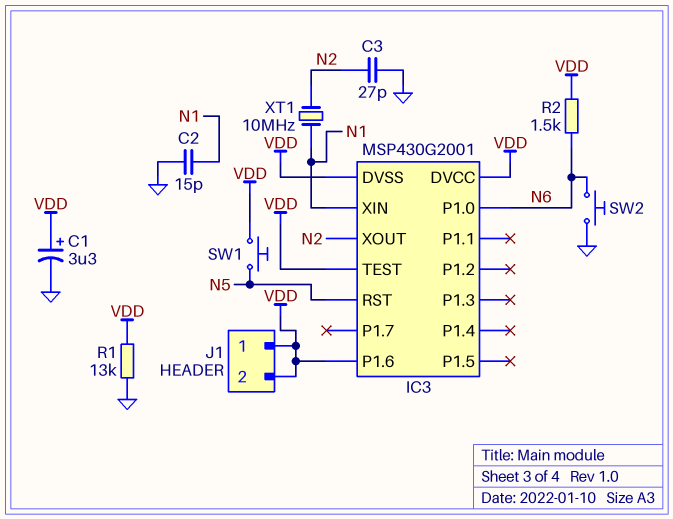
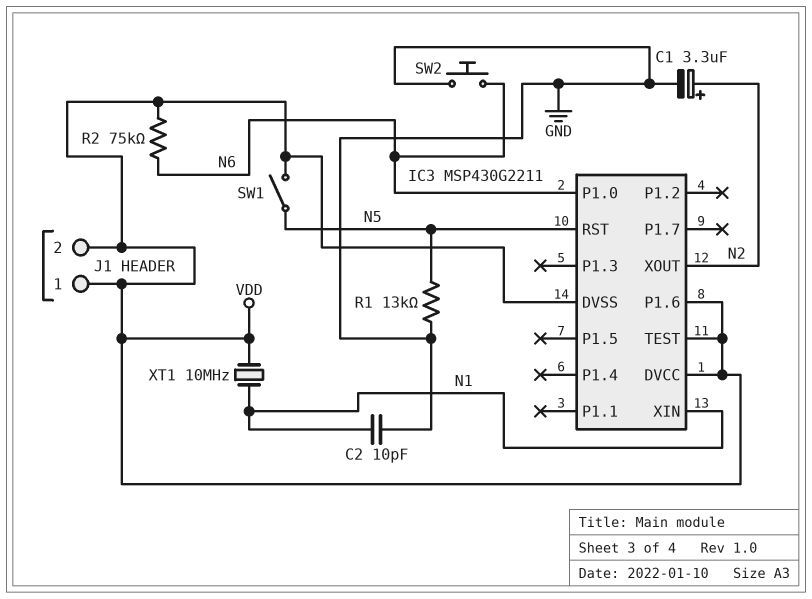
C1: 3.3uF (plus VDD, minus GND) -> 3.3uF (plus N2, minus GND)
C2: 15pF (GND, N1) -> 10pF (GND, N1)
C3: 27pF (GND, N2) -> none
IC3: MSP430G2001 -> MSP430G2211
R1: 13k (GND, VDD) -> 13k (GND, N5)
R2: 1.5k (N6, VDD) -> 75k (N6, VDD)
SW1: button (N5, VDD) -> switch (N5, VDD)
XT1: 10MHz (N1, N2) -> 10MHz (N1, VDD)

